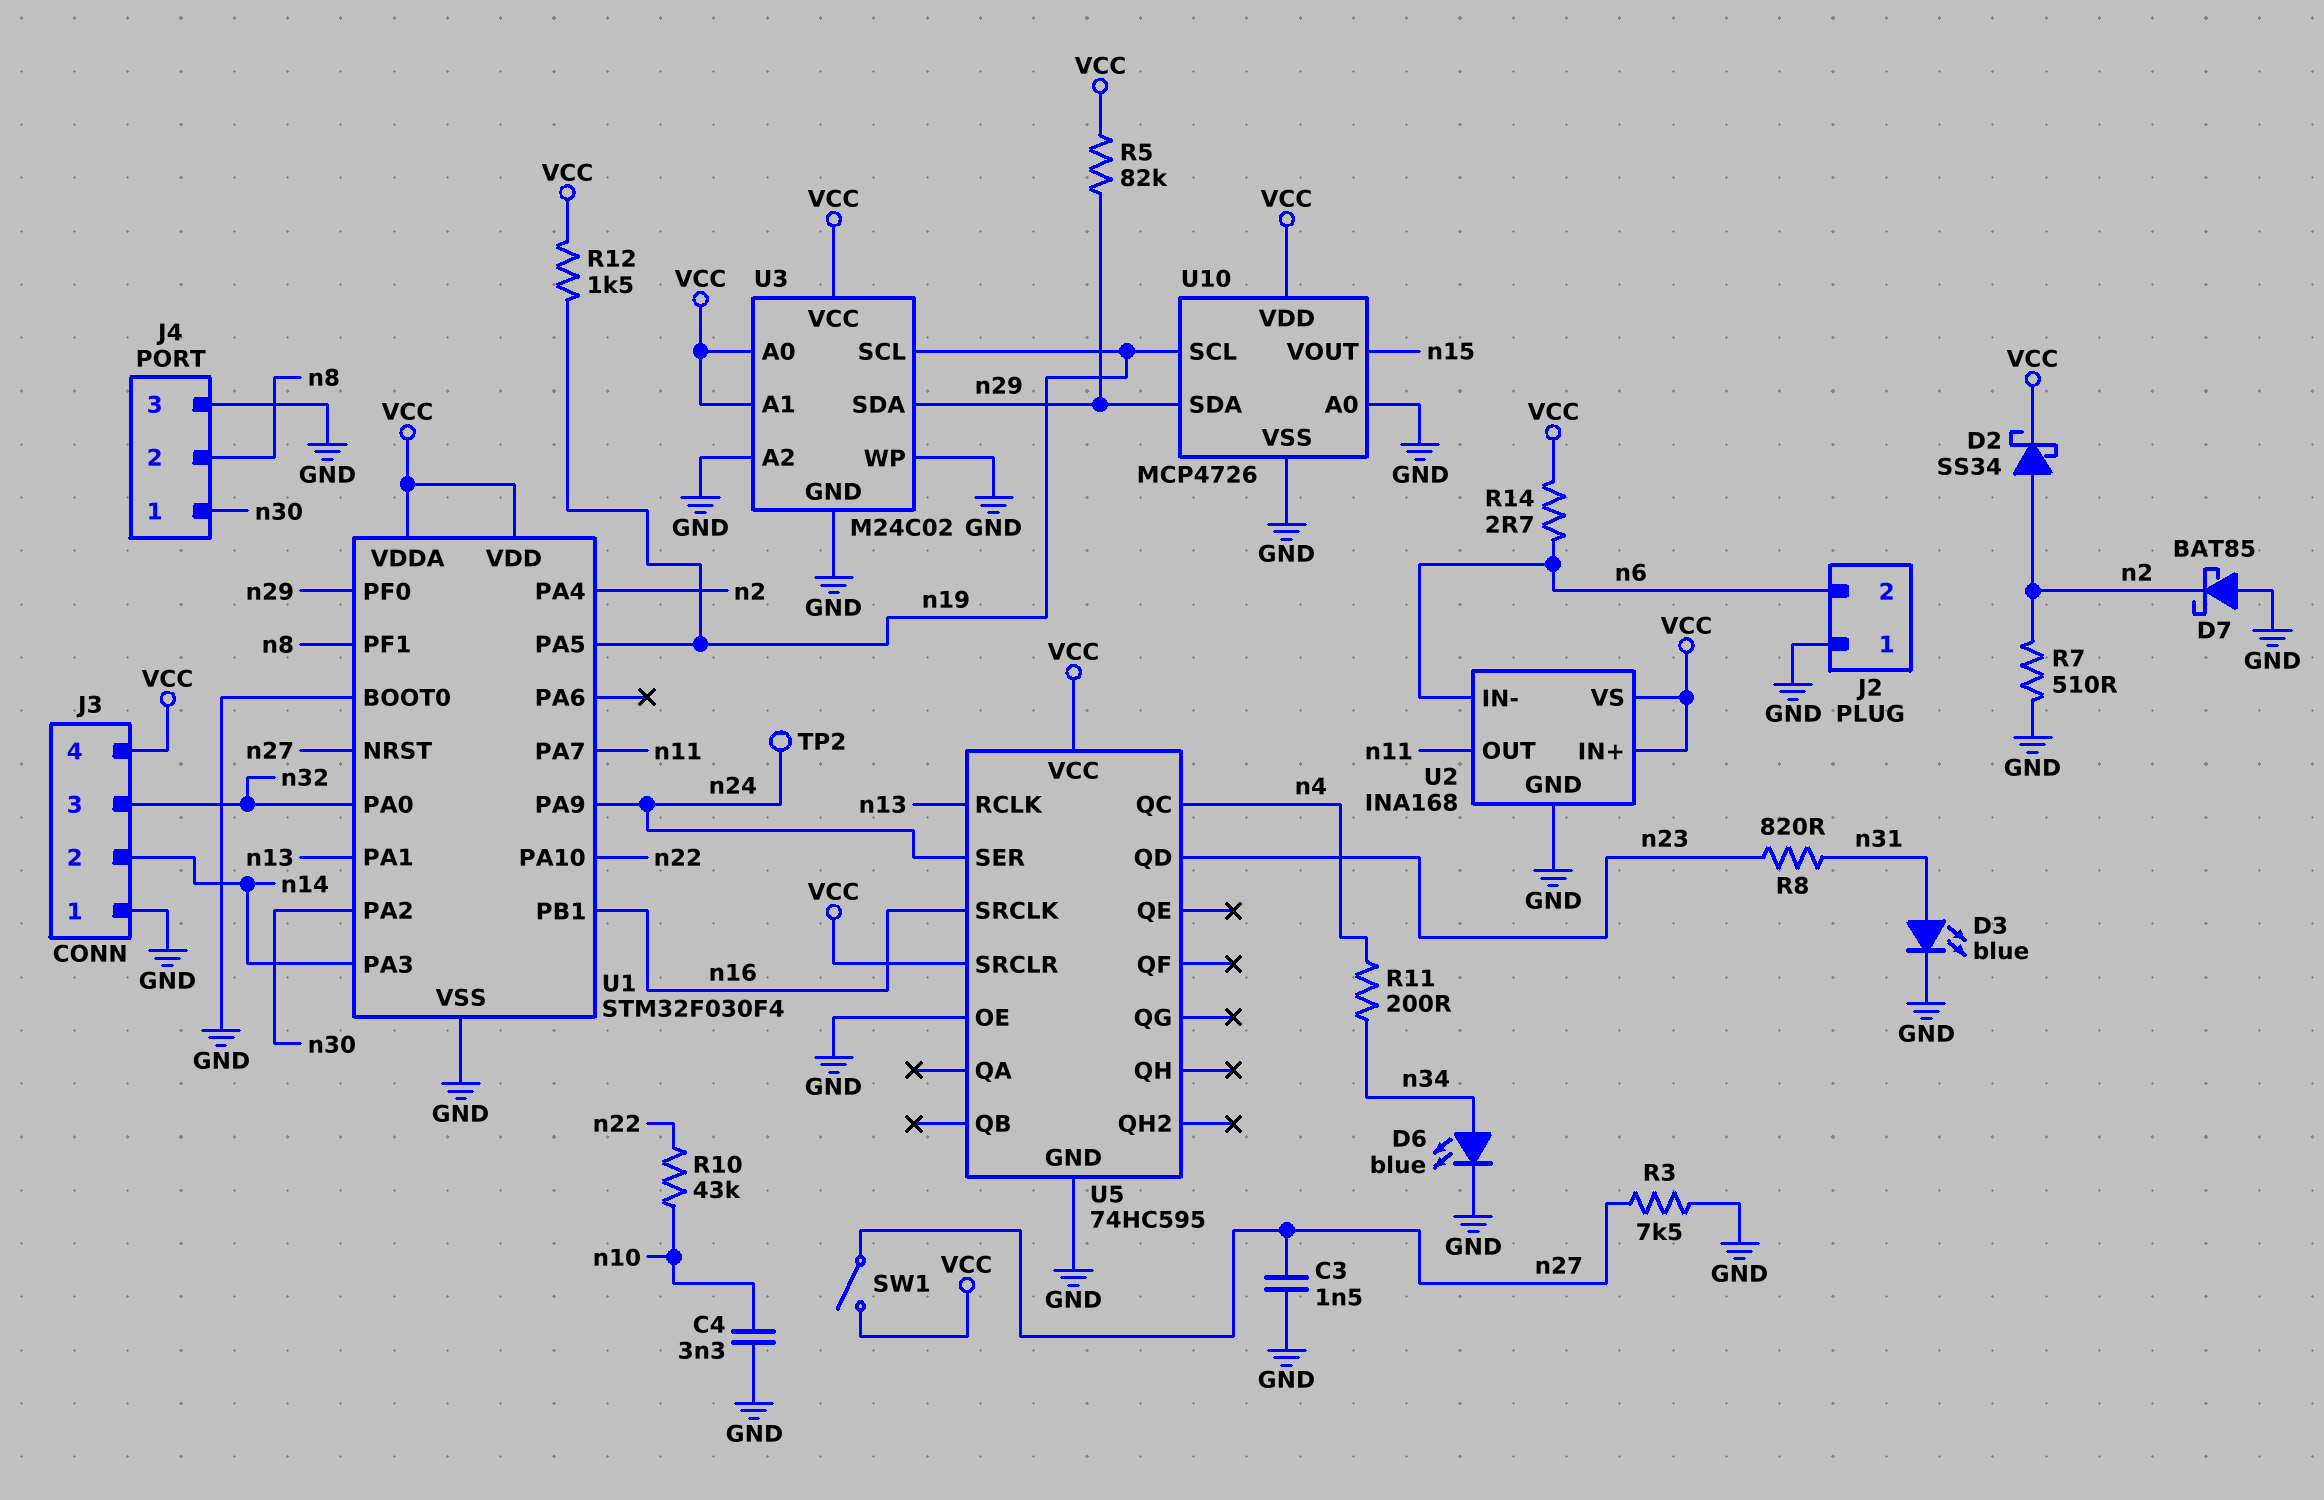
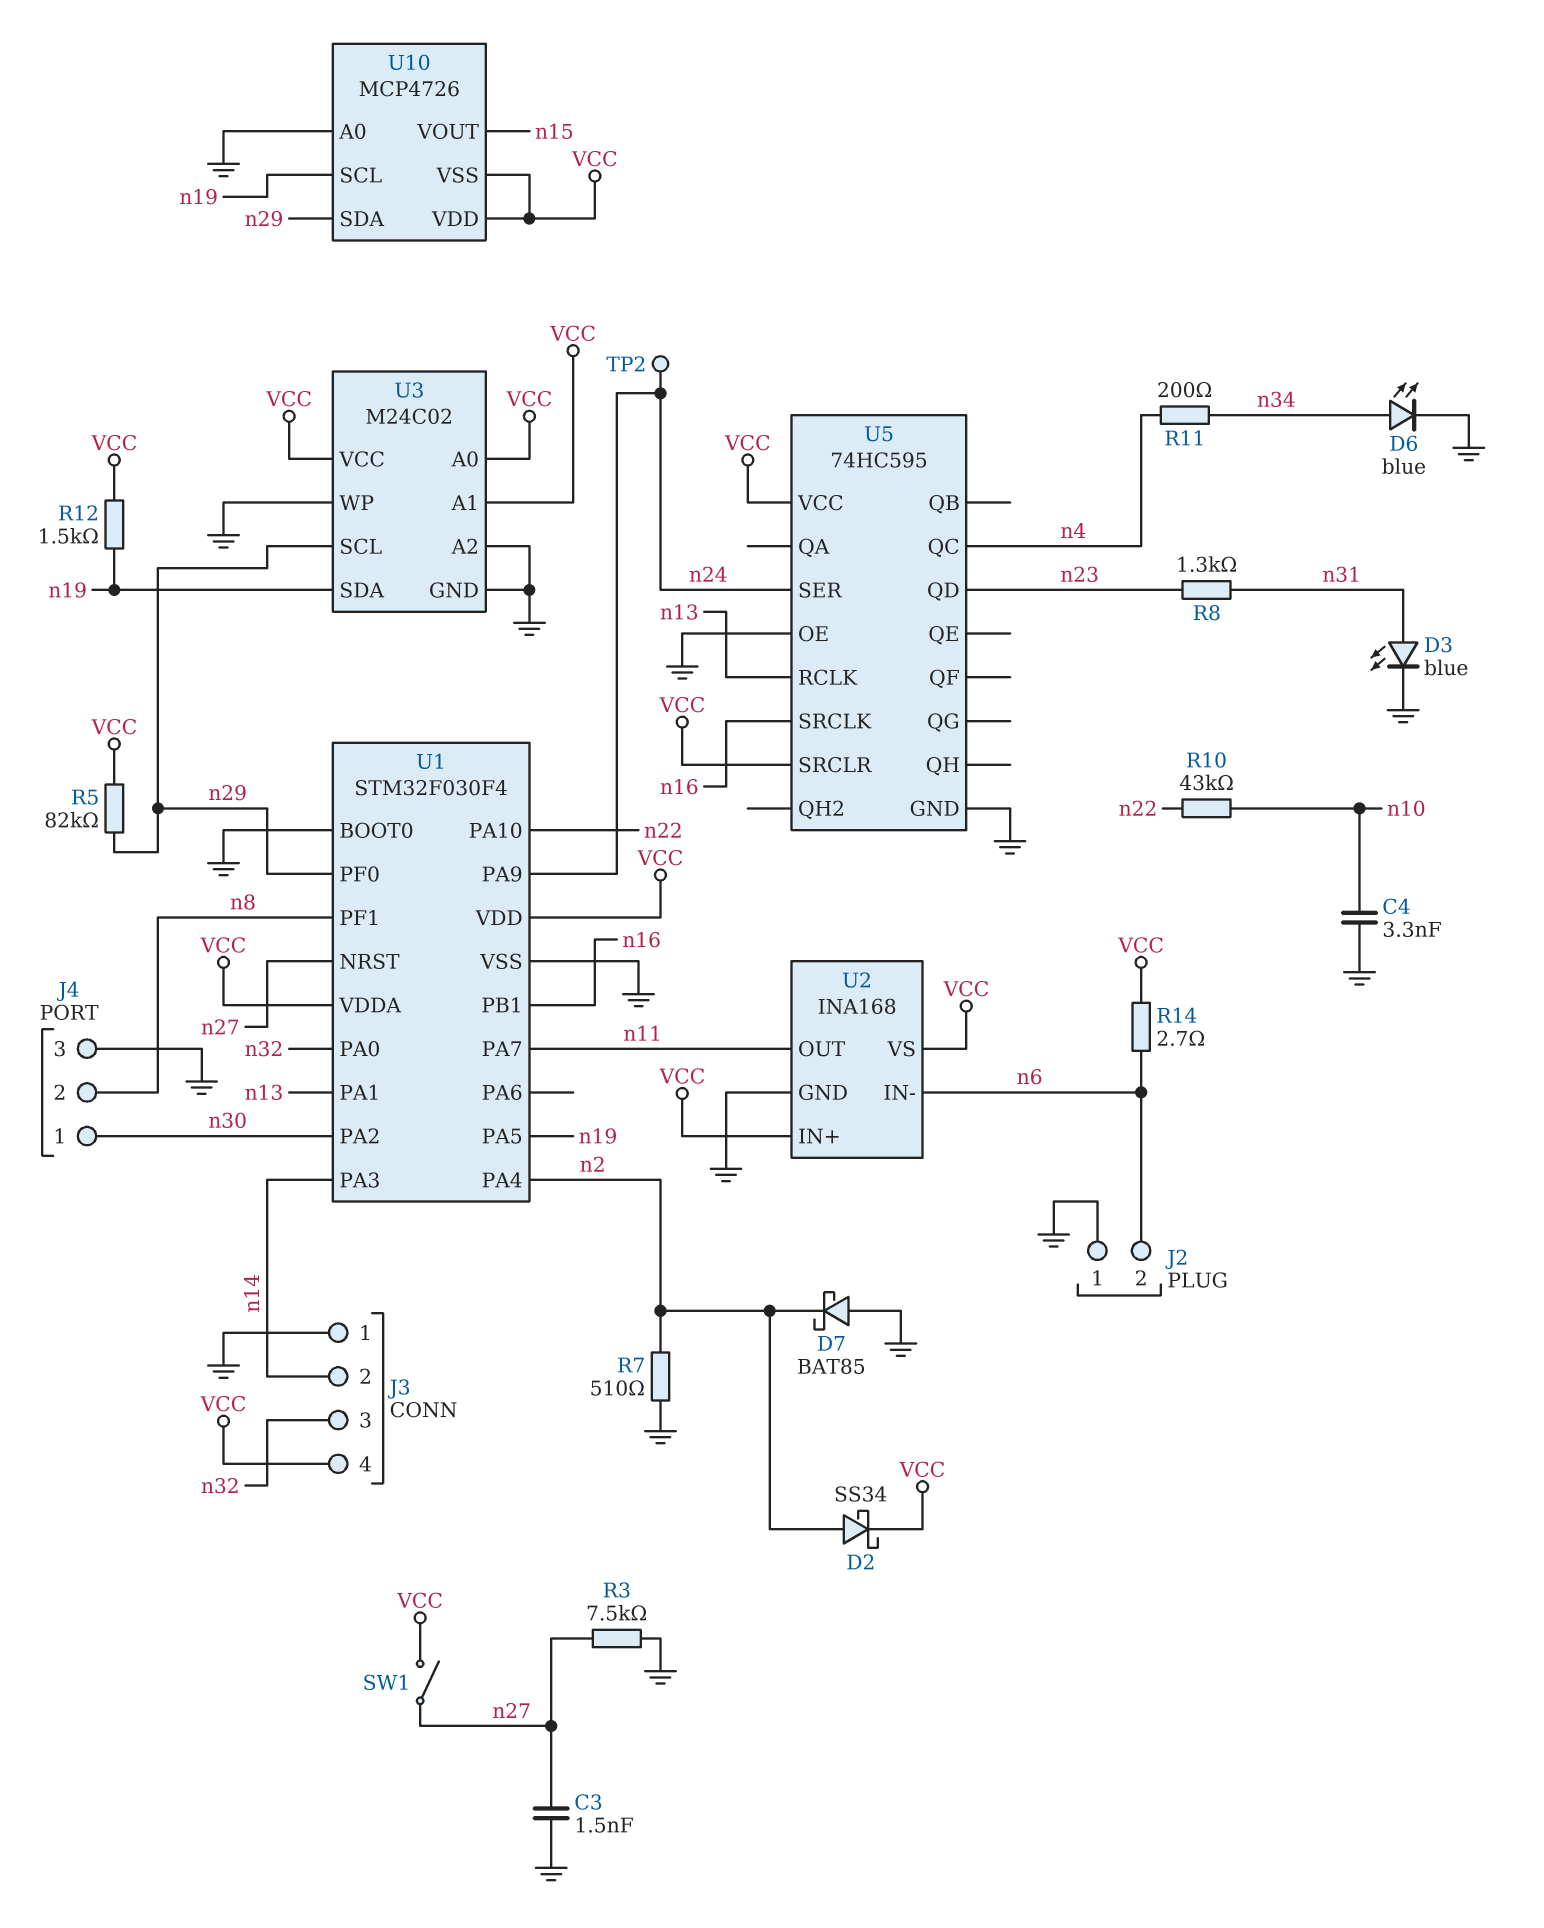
R8: 820 (n23, n31) -> 1.3k (n23, n31)
U3 pin SCL: n19 -> n29
U3 pin SDA: n29 -> n19
U10 pin VSS: GND -> VCC

